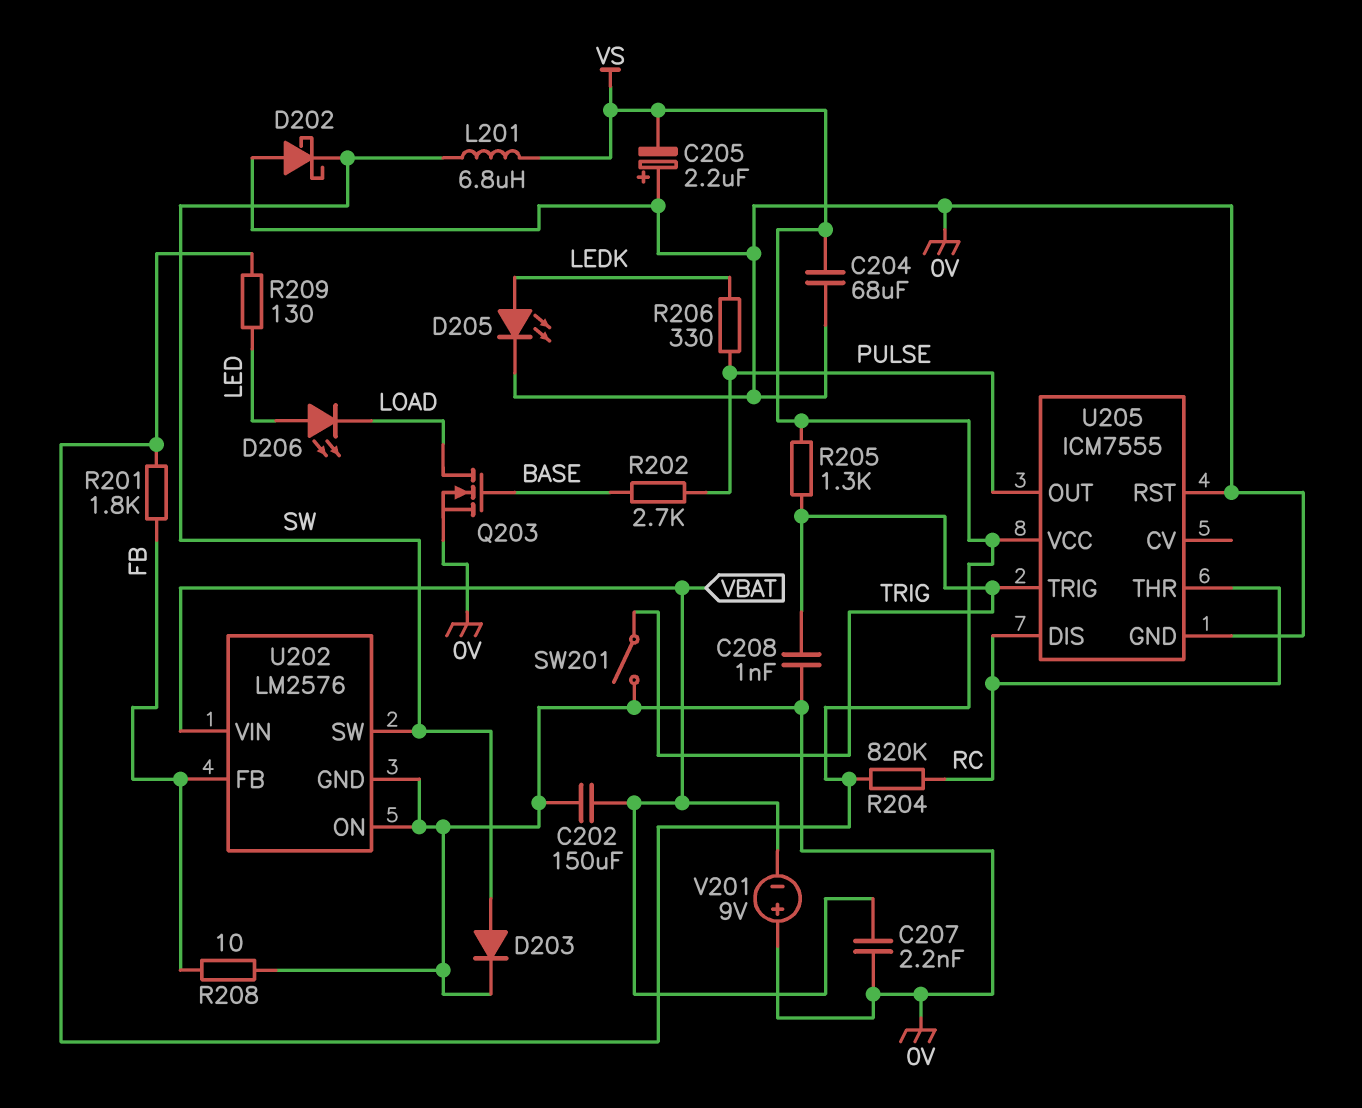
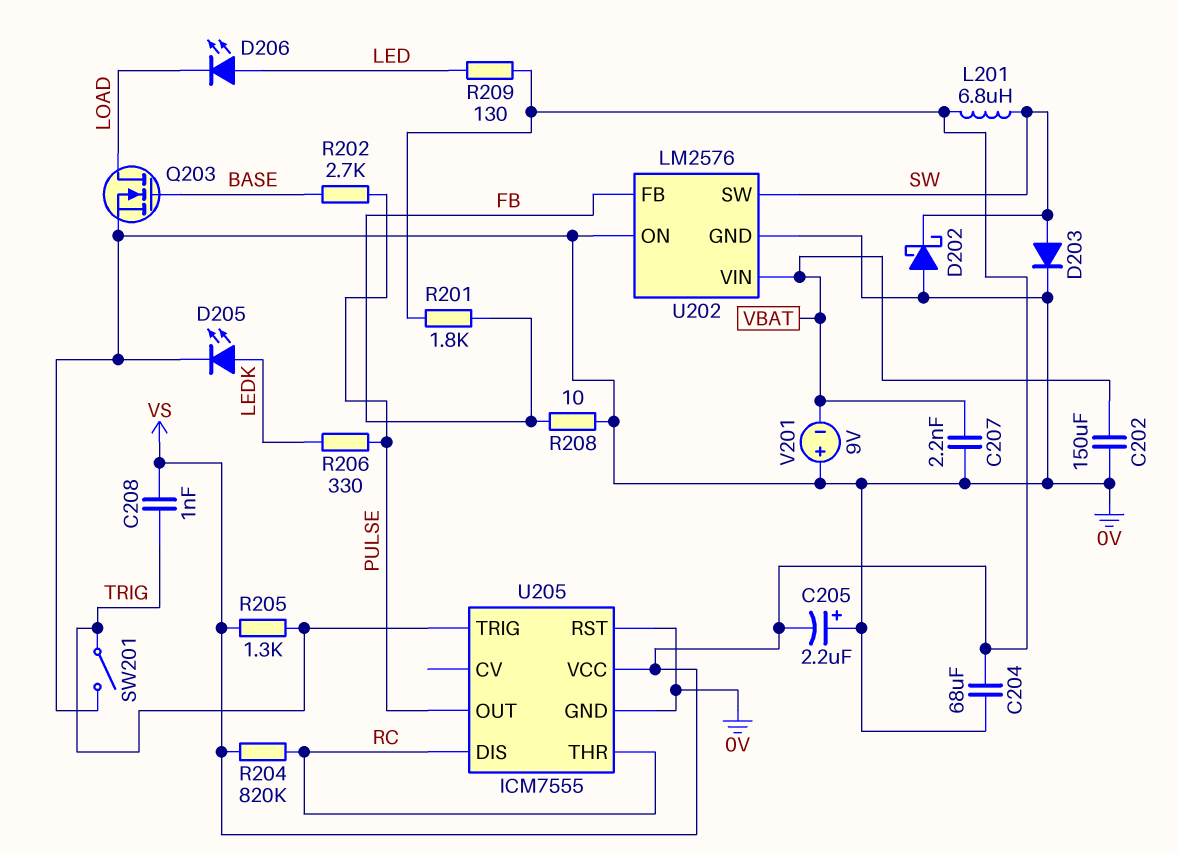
C208: 1nF (0V, TRIG) -> 1nF (TRIG, VS)

